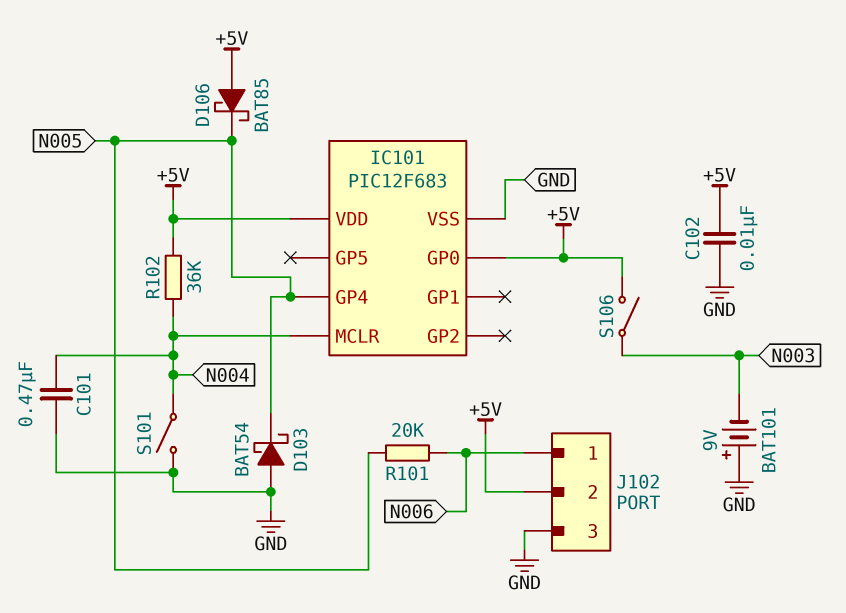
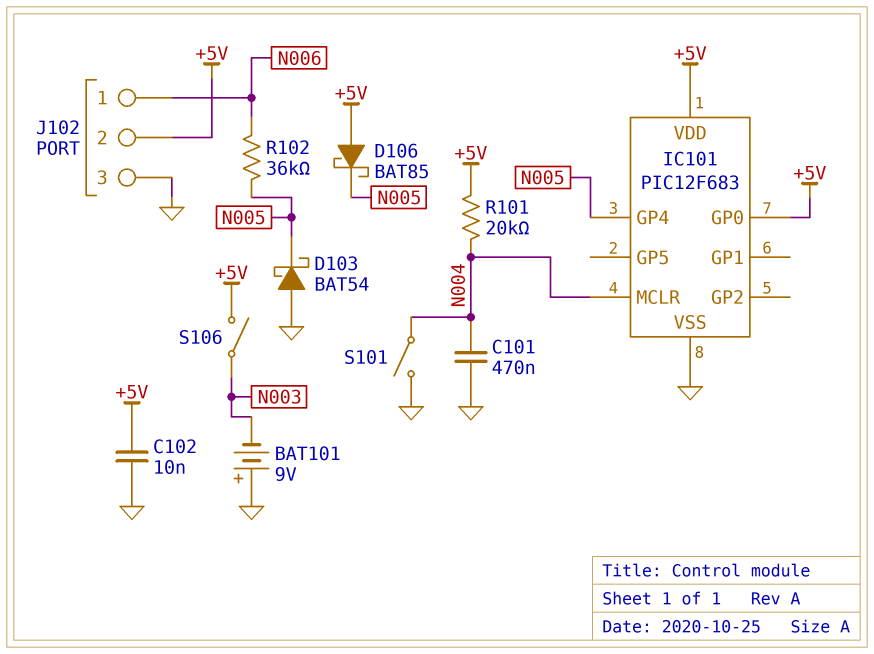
R101: 20k (N005, N006) -> 20k (+5V, N004)
R102: 36k (+5V, N004) -> 36k (N005, N006)

